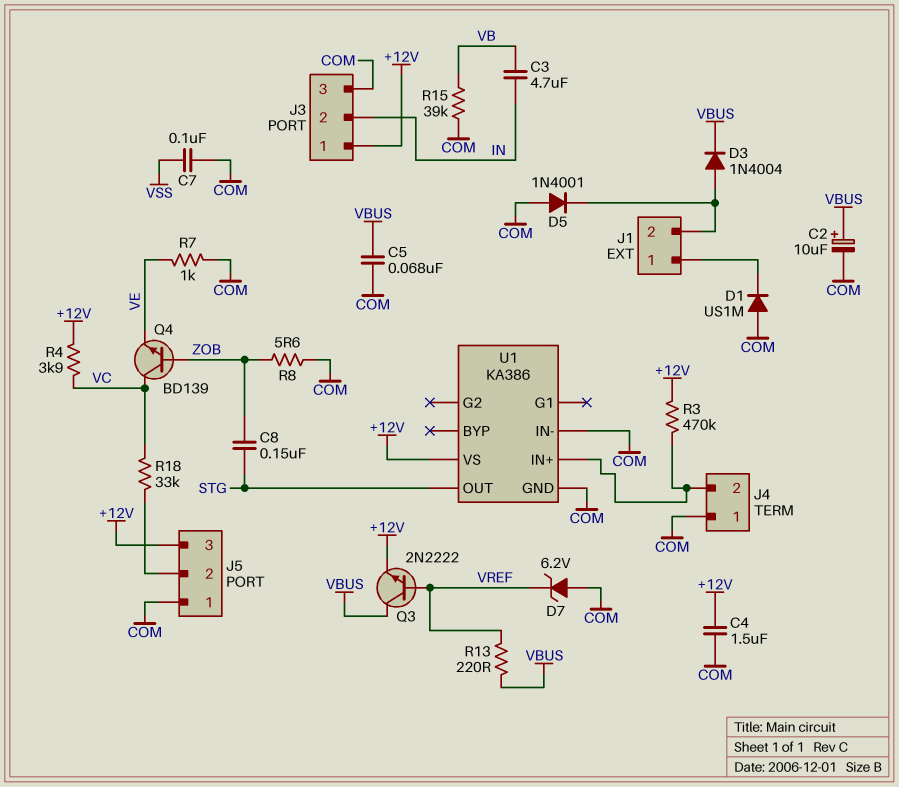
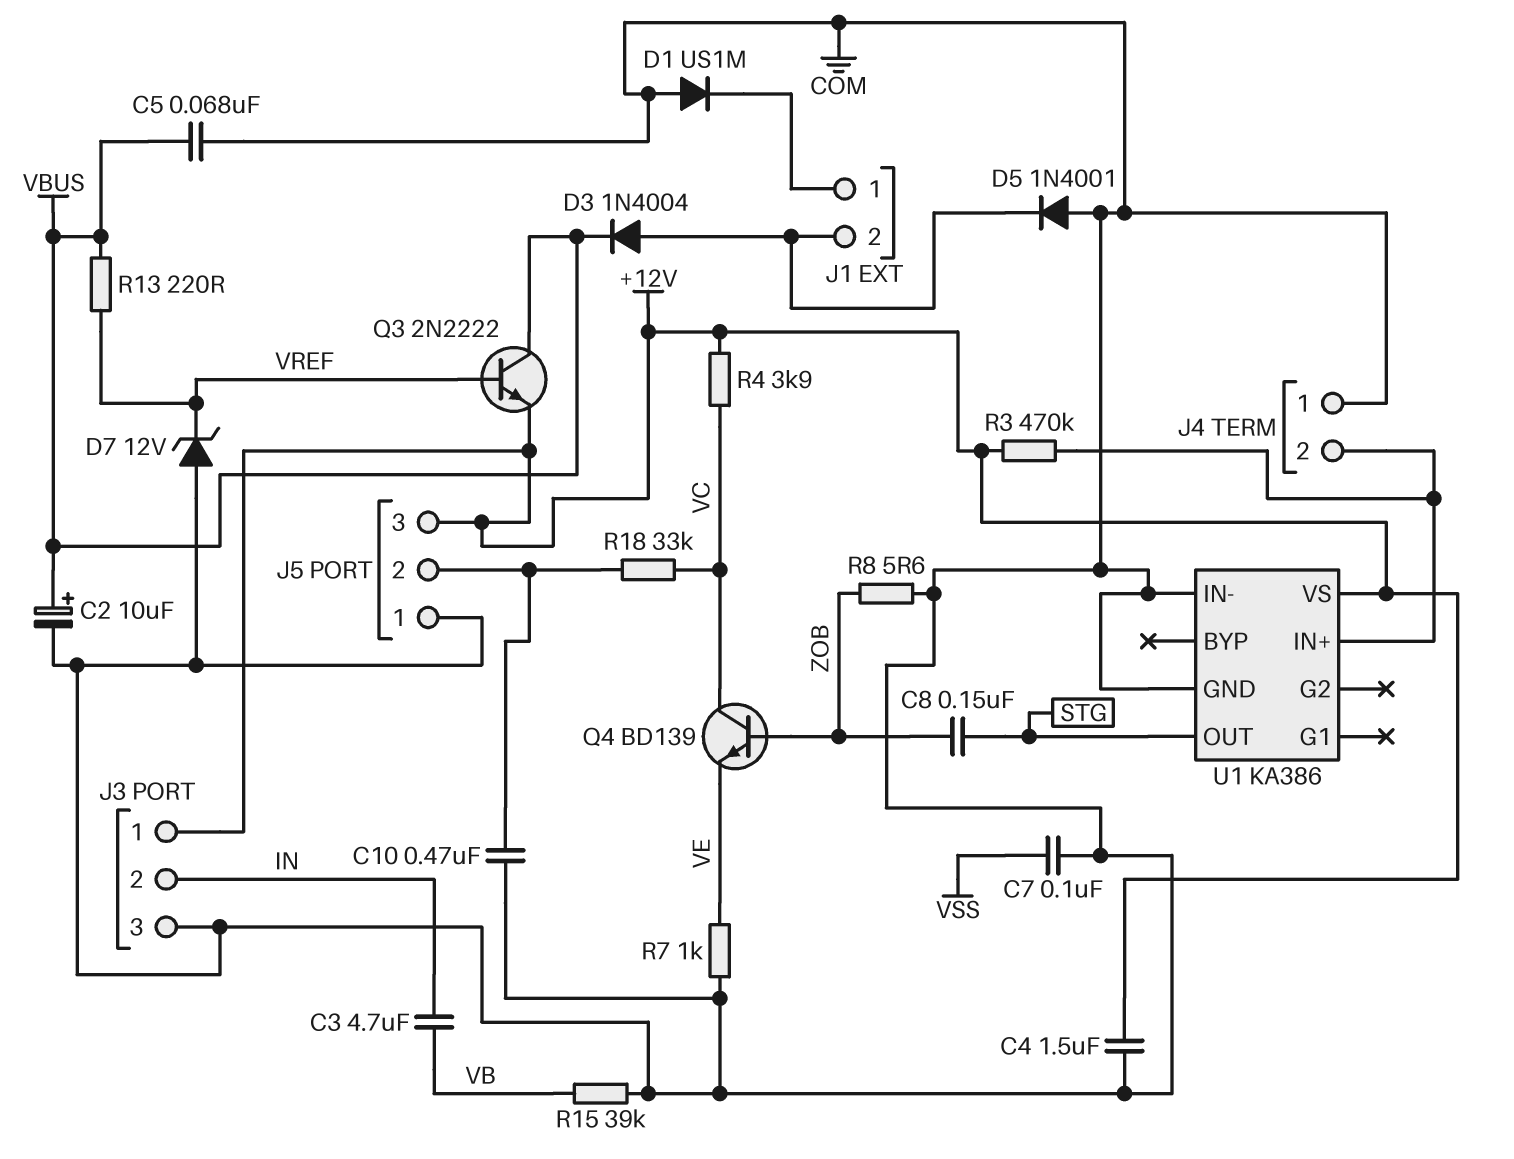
C10: none -> 470nF (COM, J5/2)
D7: zener 6.2V (A COM, K VREF) -> zener 12V (A COM, K VREF)

